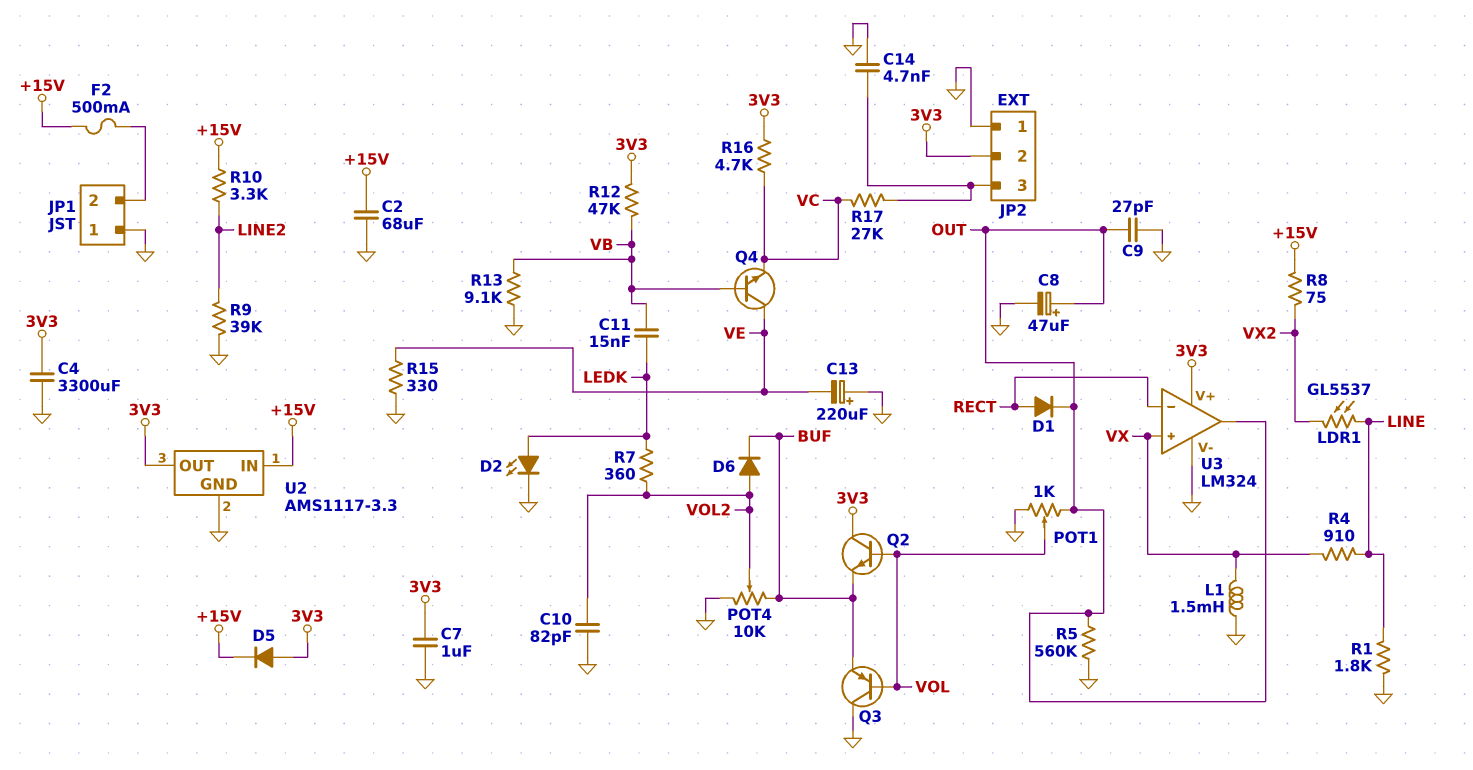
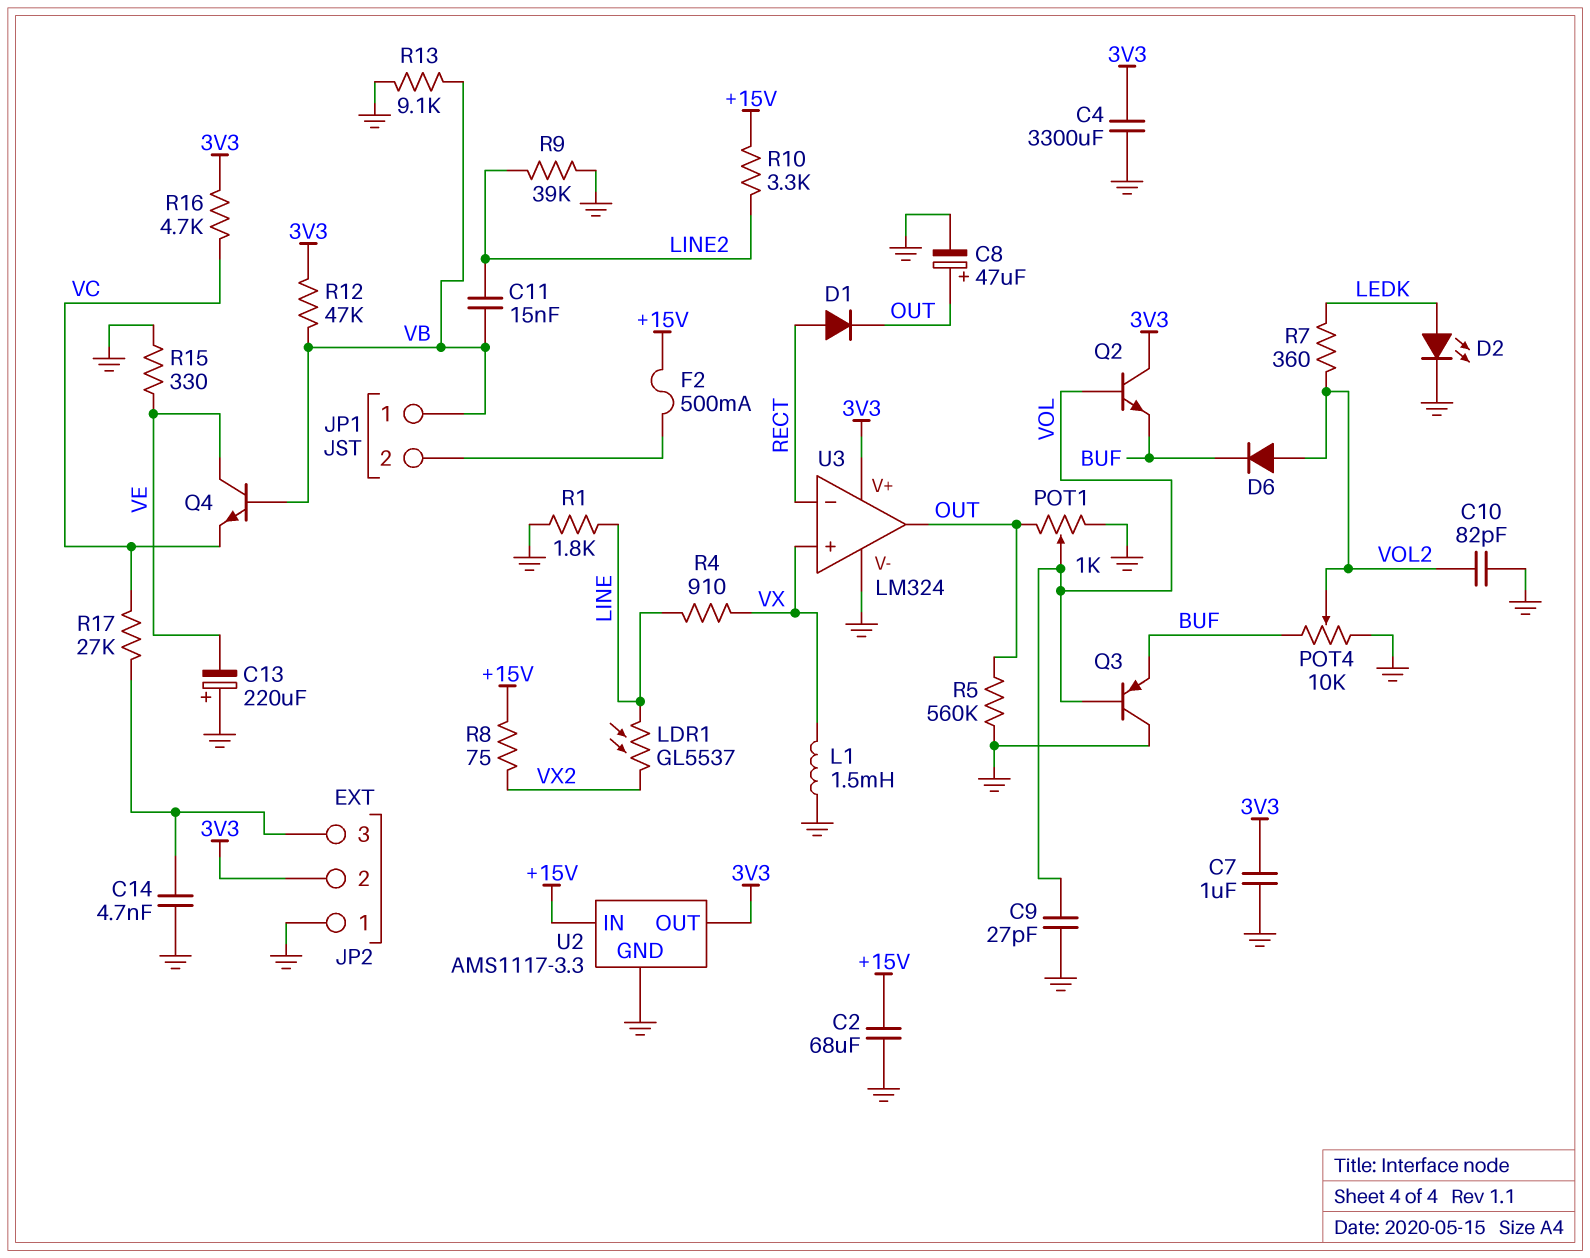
C9: 27pF (GND, OUT) -> 27pF (GND, VOL)
C11: 15nF (LEDK, VB) -> 15nF (LINE2, VB)
D5: diode (A 3V3, K +15V) -> none
JP1 pin 1: GND -> VB

